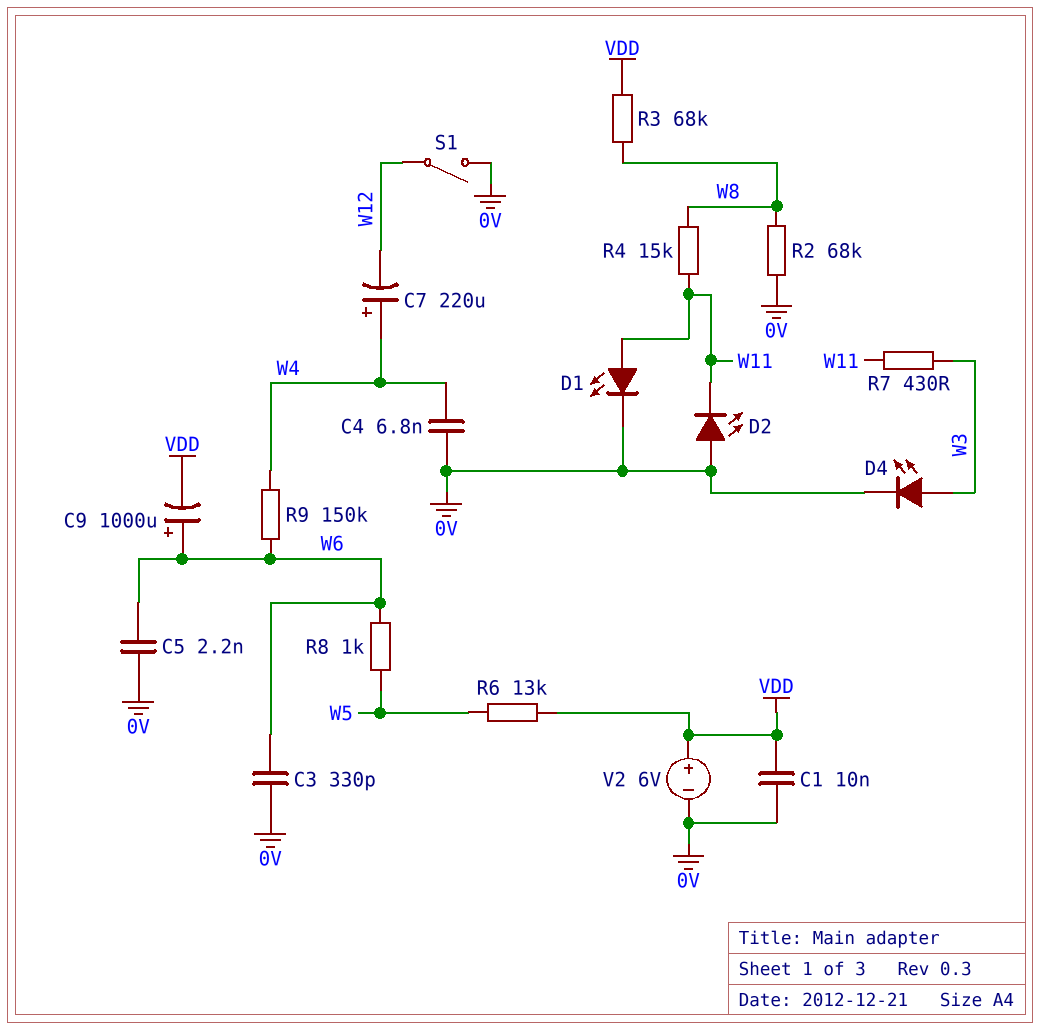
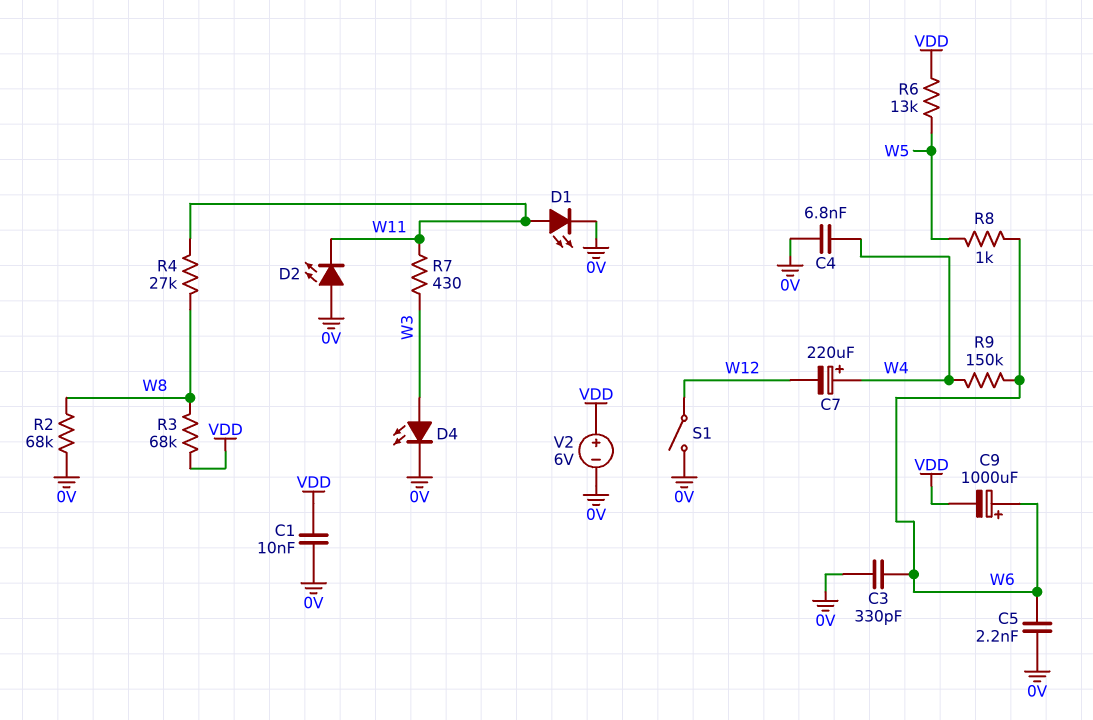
R4: 15k (W8, W11) -> 27k (W8, W11)

